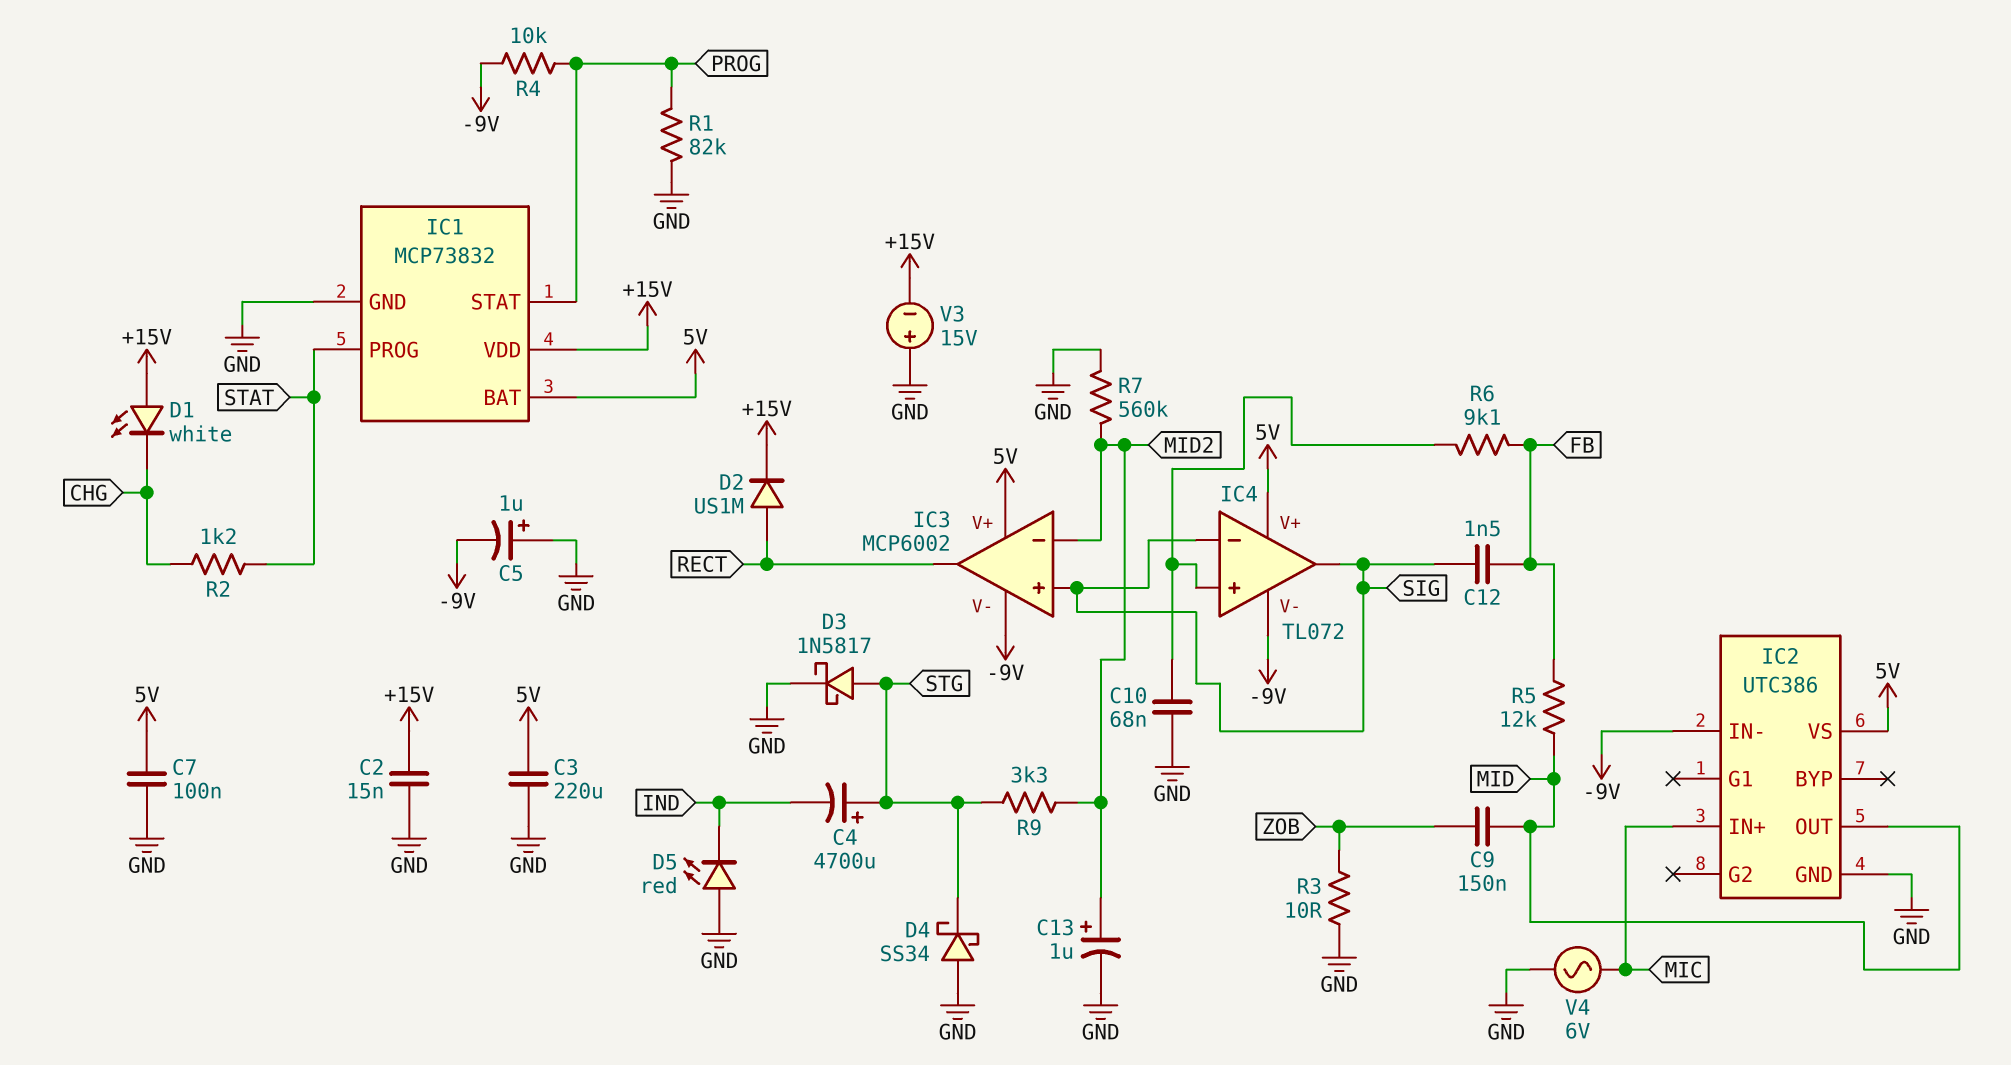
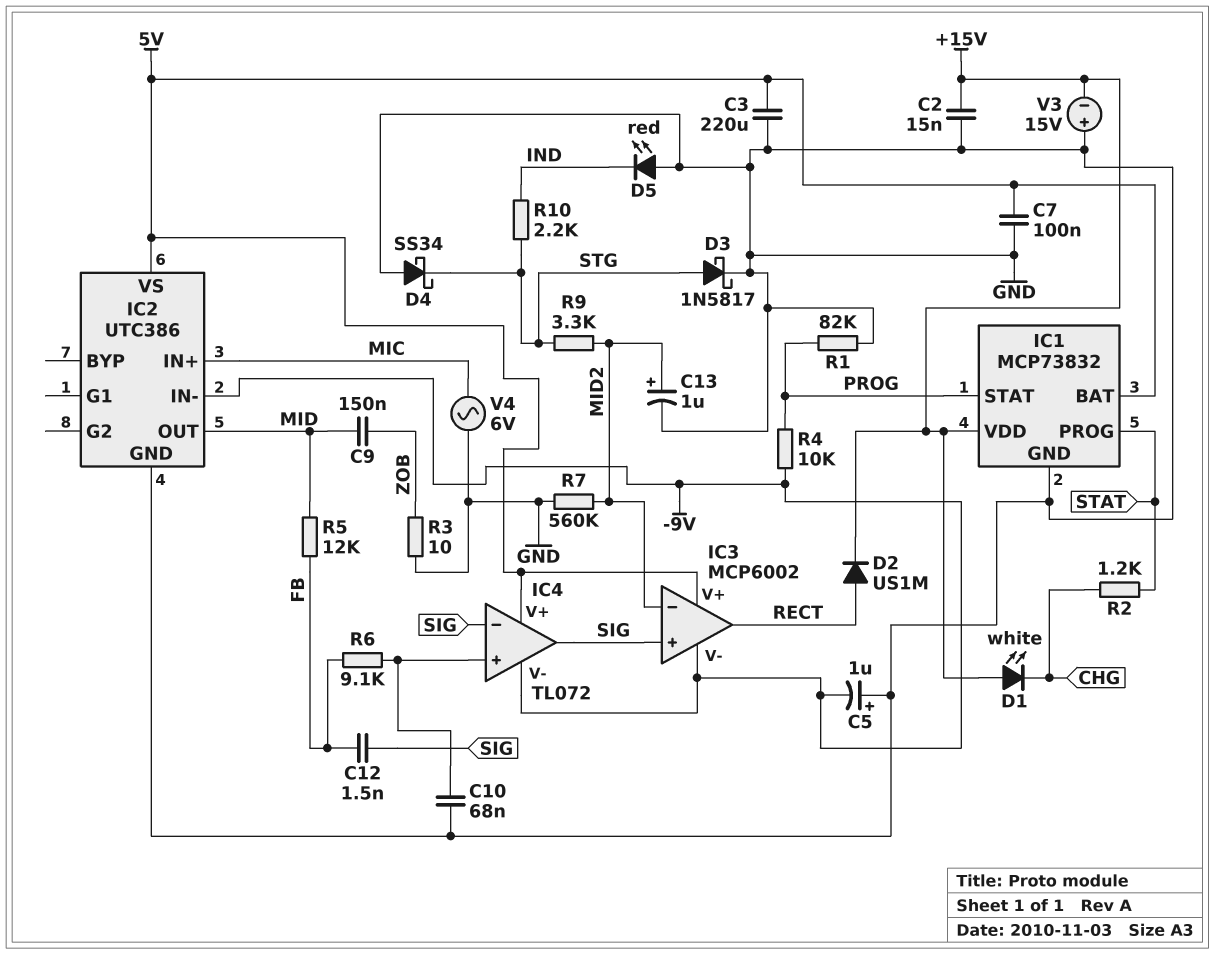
C4: 4700uF (plus STG, minus IND) -> none
R10: none -> 2.2k (IND, STG)

